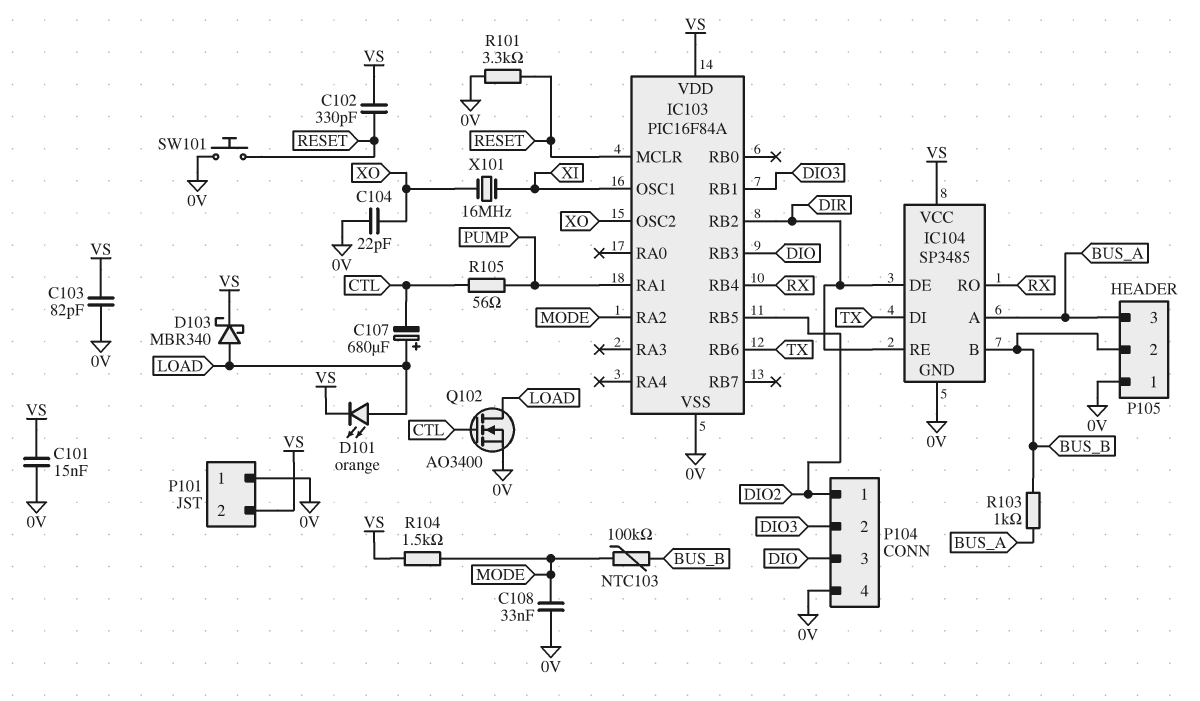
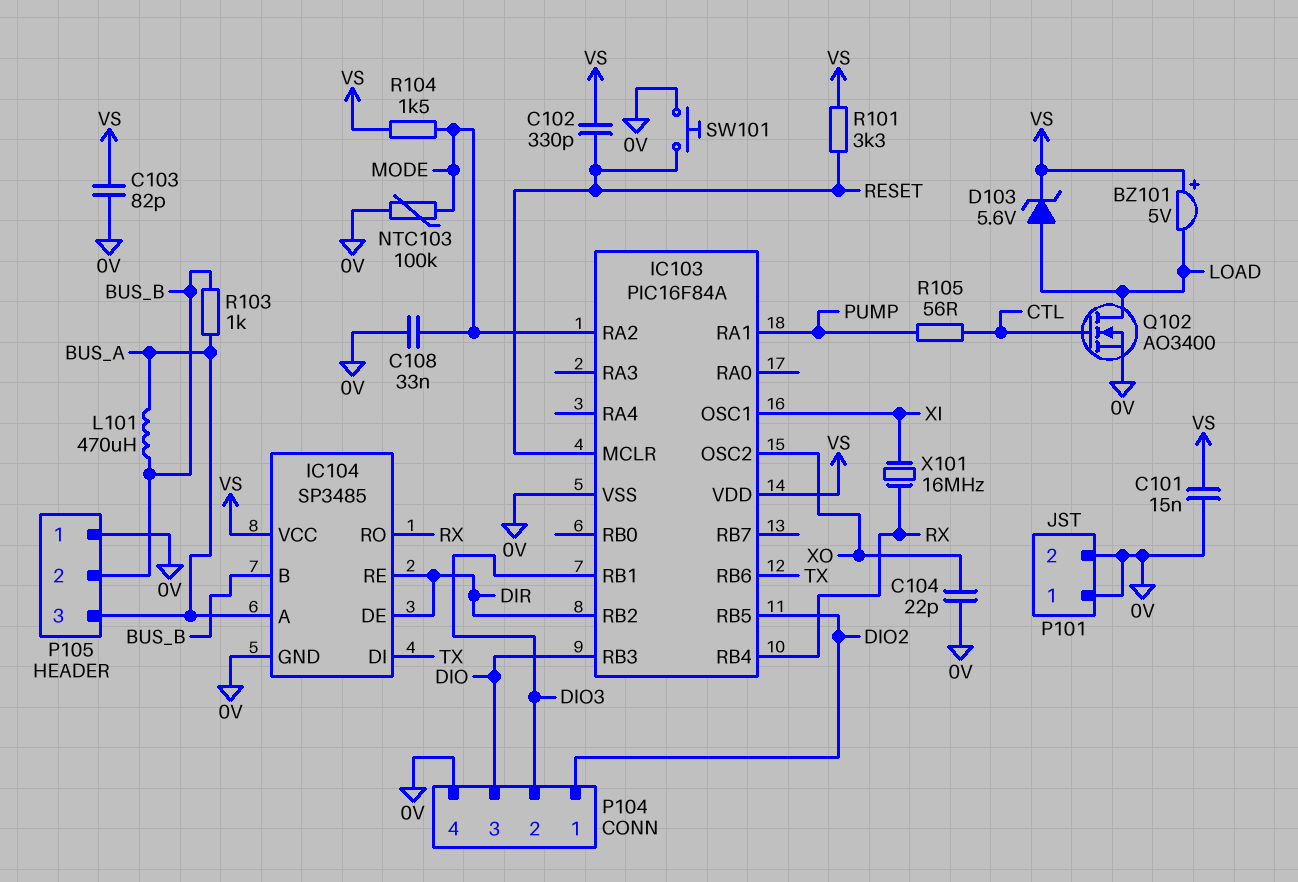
BZ101: none -> buzzer 5V (plus VS, minus LOAD)
C107: 680uF (plus LOAD, minus CTL) -> none
D101: LED orange (A LOAD, K VS) -> none
D103: schottky MBR340 (A LOAD, K VS) -> zener 5.6V (A LOAD, K VS)
L101: none -> 470uH (BUS_A, BUS_B)
NTC103: 100k (BUS_B, MODE) -> 100k (0V, MODE)
P101 pin 2: VS -> 0V
R101: 3.3k (0V, RESET) -> 3.3k (RESET, VS)
X101: 16MHz (XI, XO) -> 16MHz (RX, XI)

